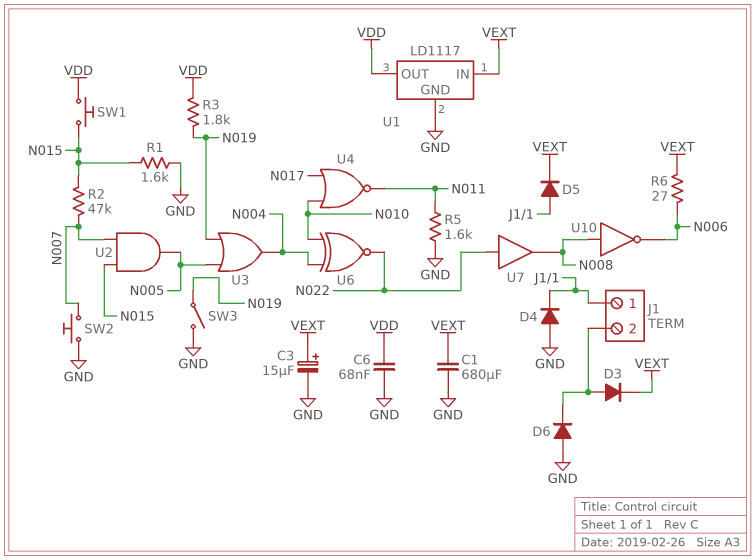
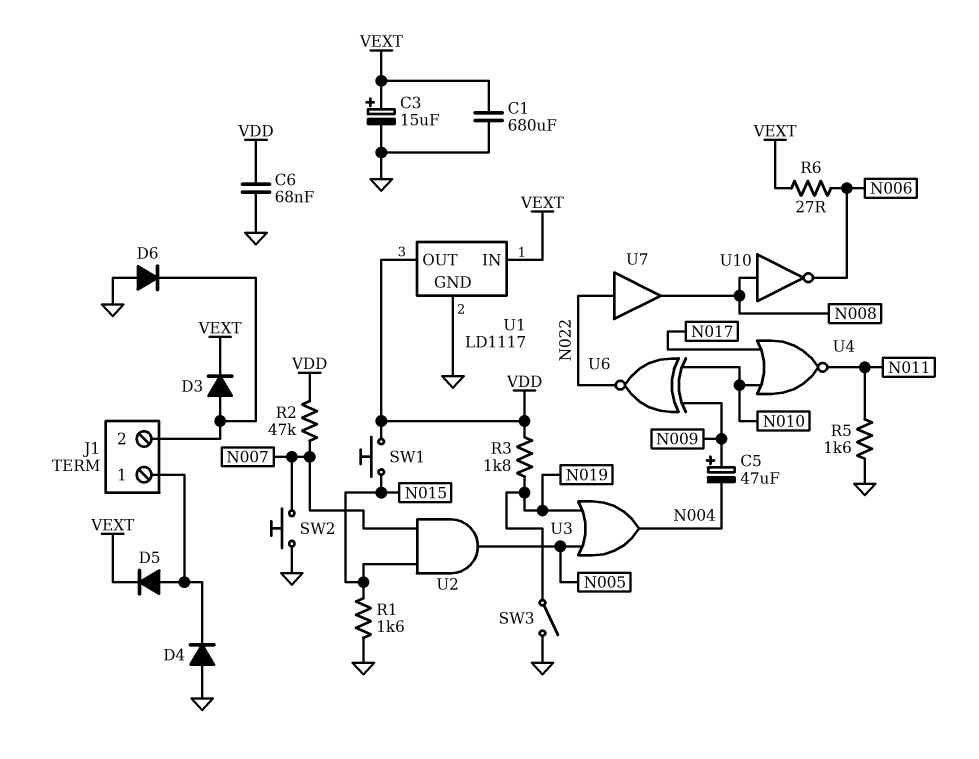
C5: none -> 47uF (plus N009, minus N004)
R2: 47k (N007, N015) -> 47k (N007, VDD)
U6: XNOR (in N004, in N010, out N022) -> XNOR (in N009, in N010, out N022)

